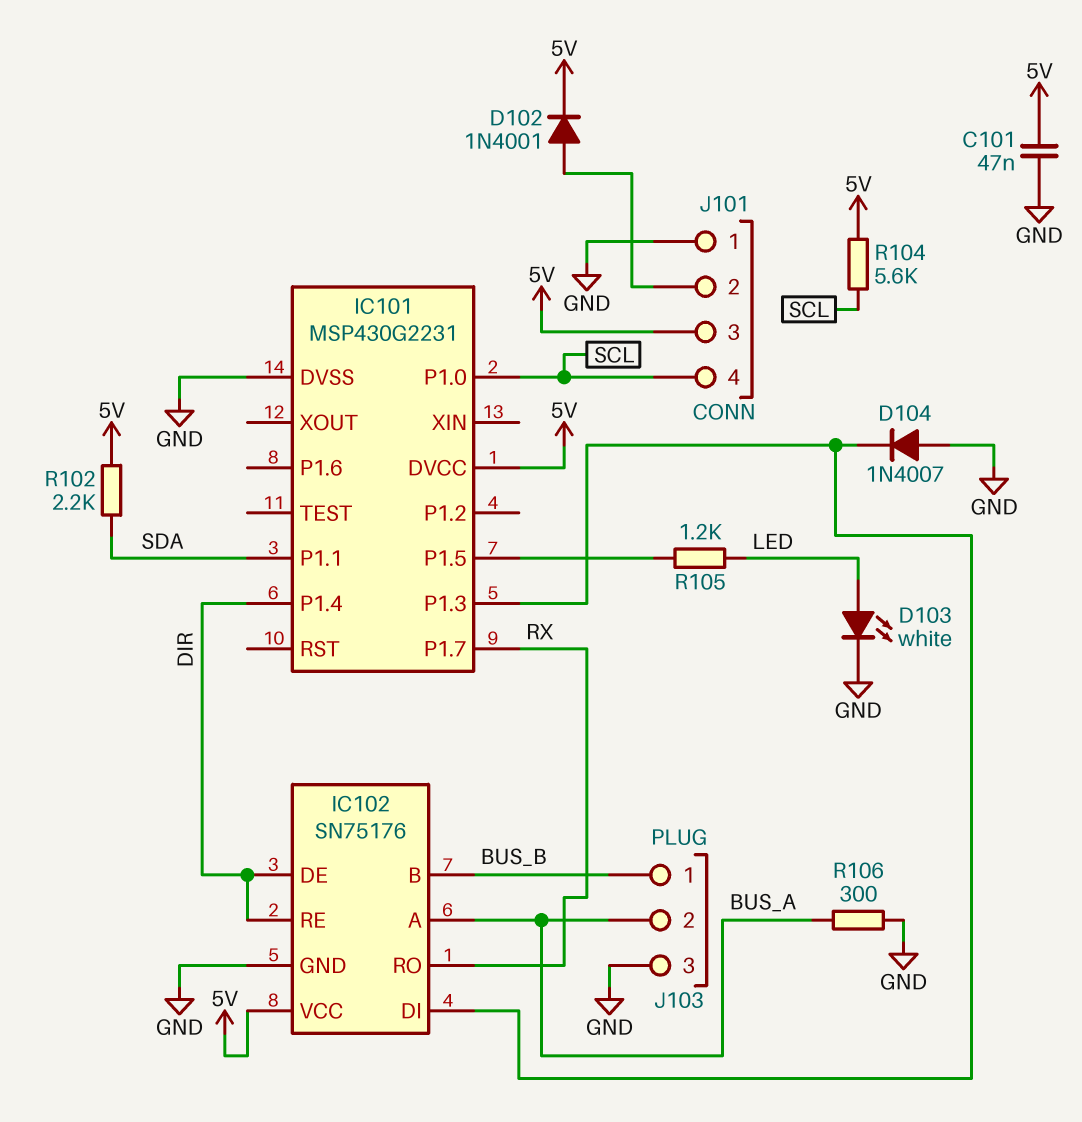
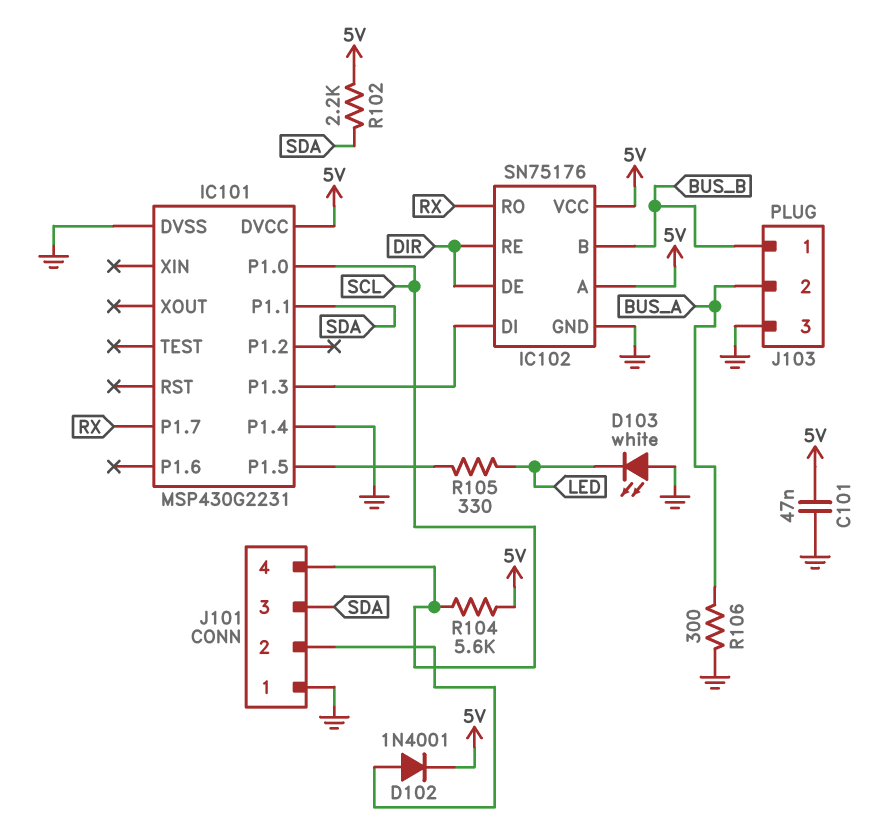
D103: LED white (A LED, K GND) -> LED white (A GND, K LED)
D104: diode 1N4007 (A GND, K IC101/P1.3) -> none
IC101 pin P1.4: DIR -> GND
IC102 pin A: BUS_A -> 5V
J101 pin 3: 5V -> SDA
R105: 1.2k (IC101/P1.5, LED) -> 330 (IC101/P1.5, LED)

